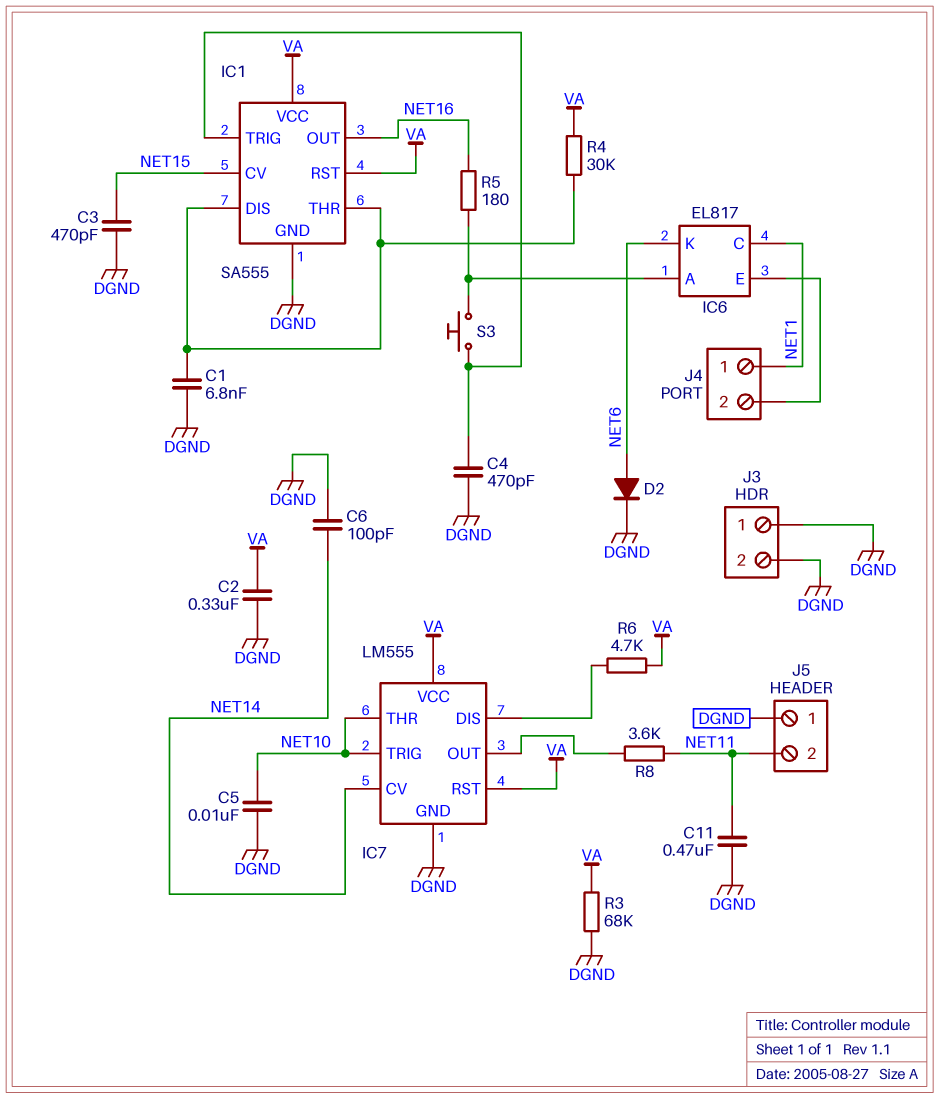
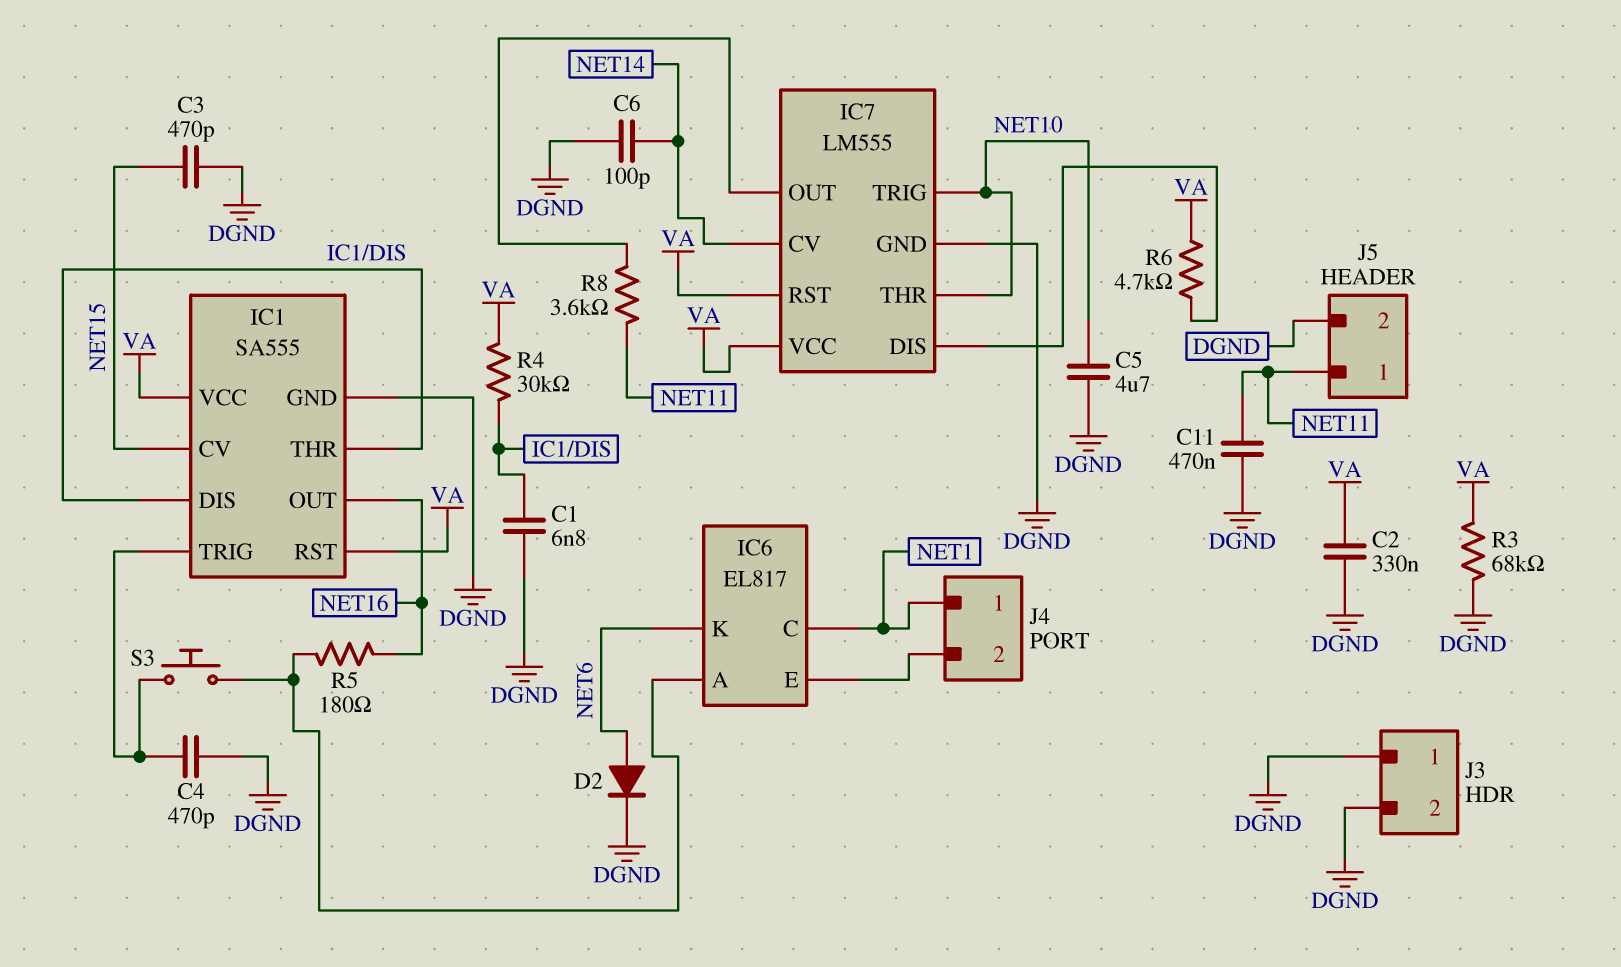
C5: 10nF (DGND, NET10) -> 4.7uF (DGND, NET10)
J5 pin 1: DGND -> NET11
J5 pin 2: NET11 -> DGND

